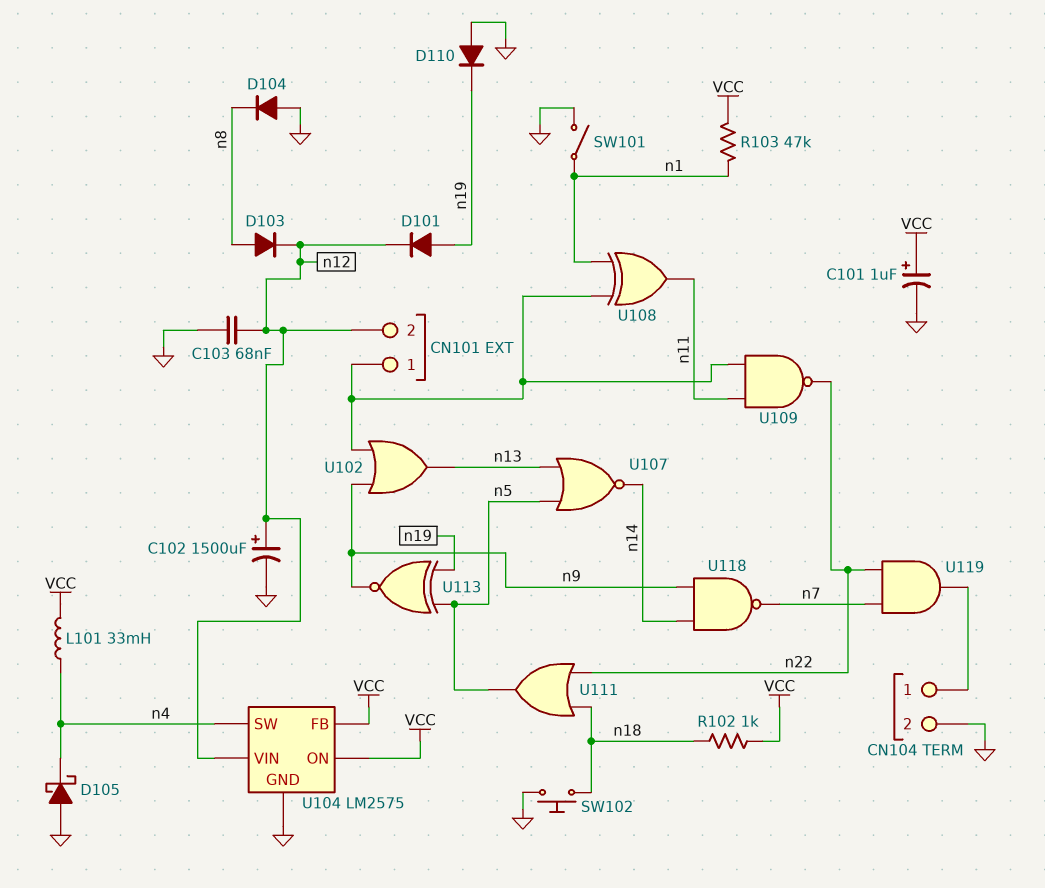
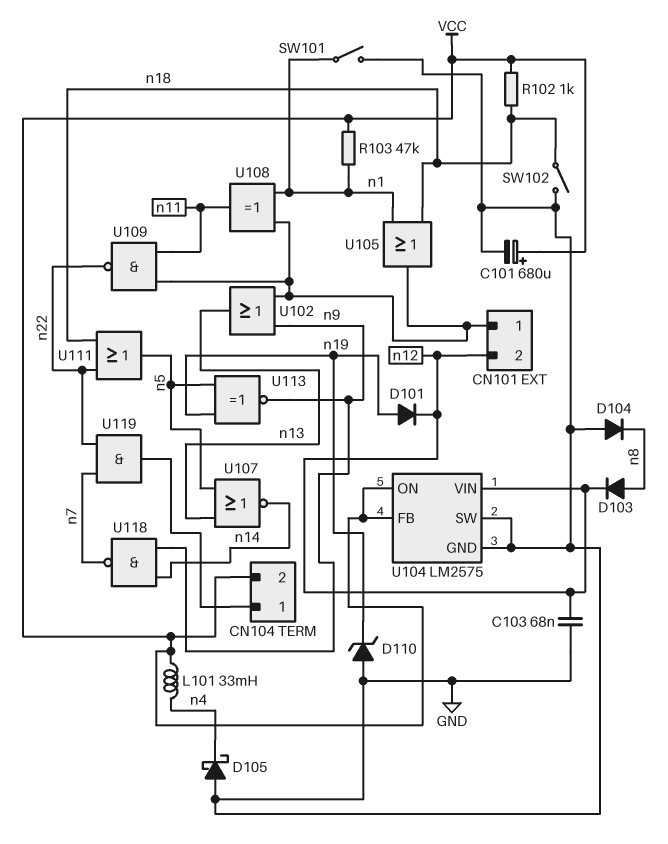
C101: 1uF (plus VCC, minus GND) -> 680uF (plus VCC, minus GND)
C102: 1500uF (plus n12, minus GND) -> none
CN104 pin 2: GND -> VCC
D110: diode (A GND, K n19) -> zener (A GND, K n19)
SW102: button (GND, n18) -> switch (GND, n18)
U104 pin SW: n4 -> GND
U105: none -> OR (in n1, in n18, out CN101/1)

